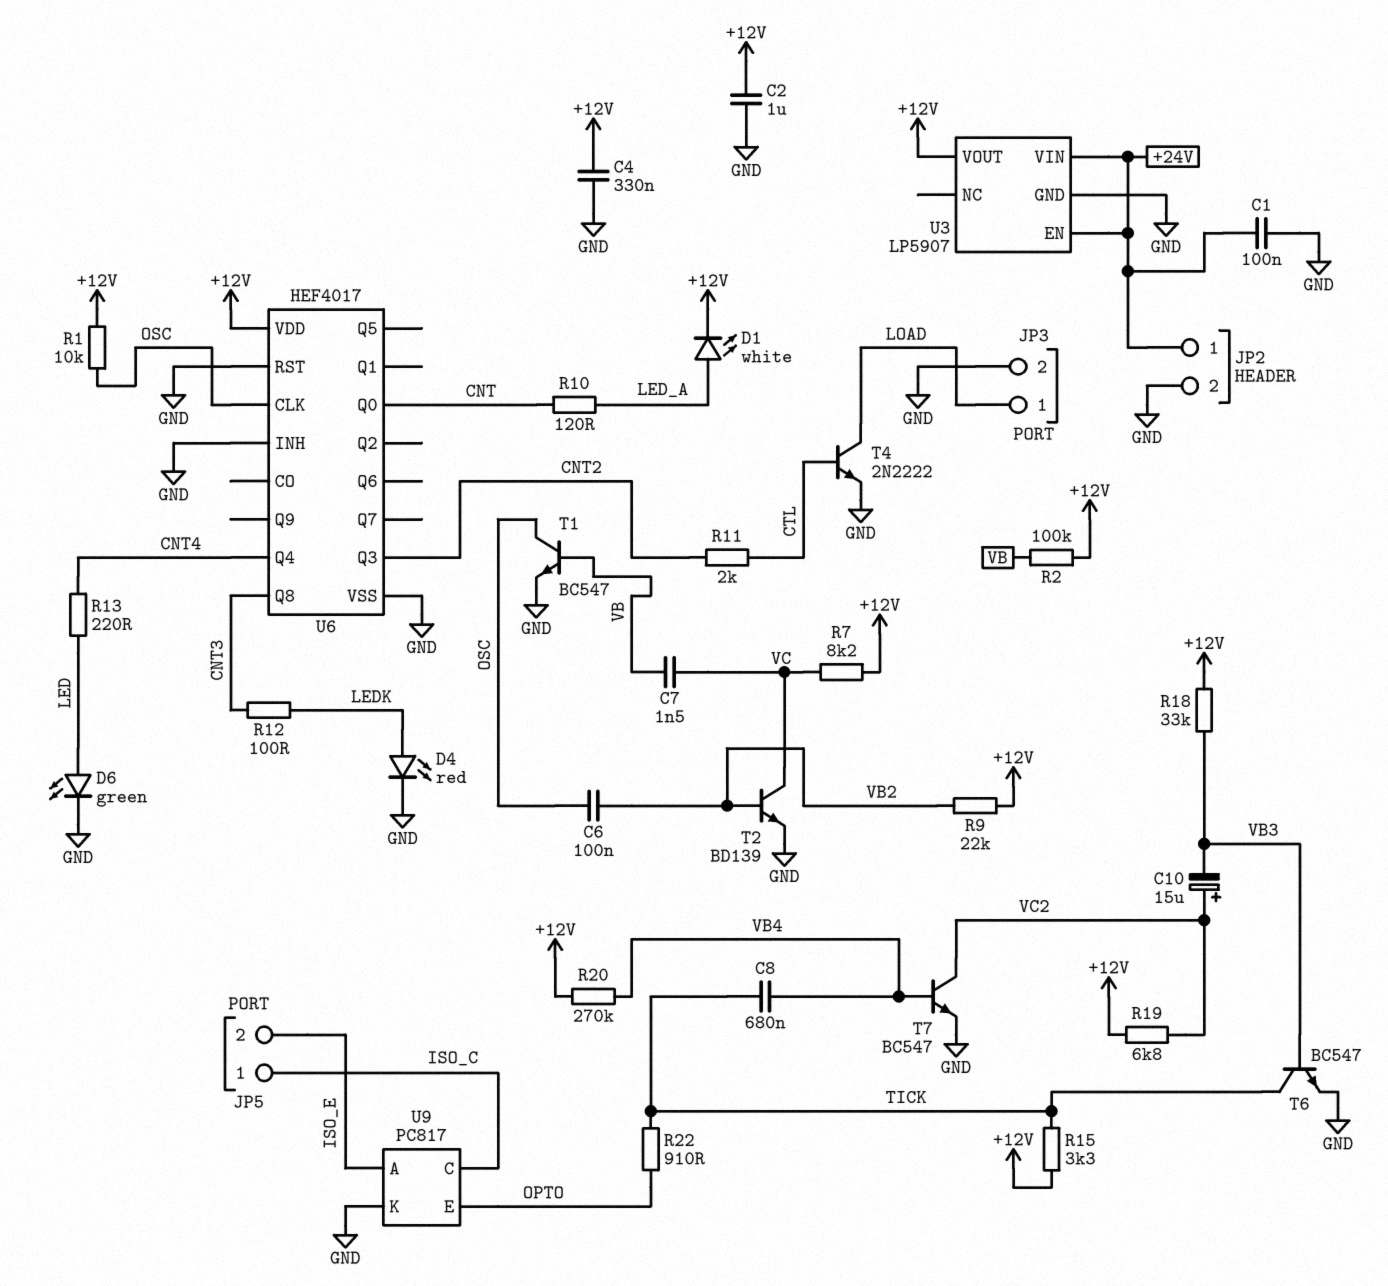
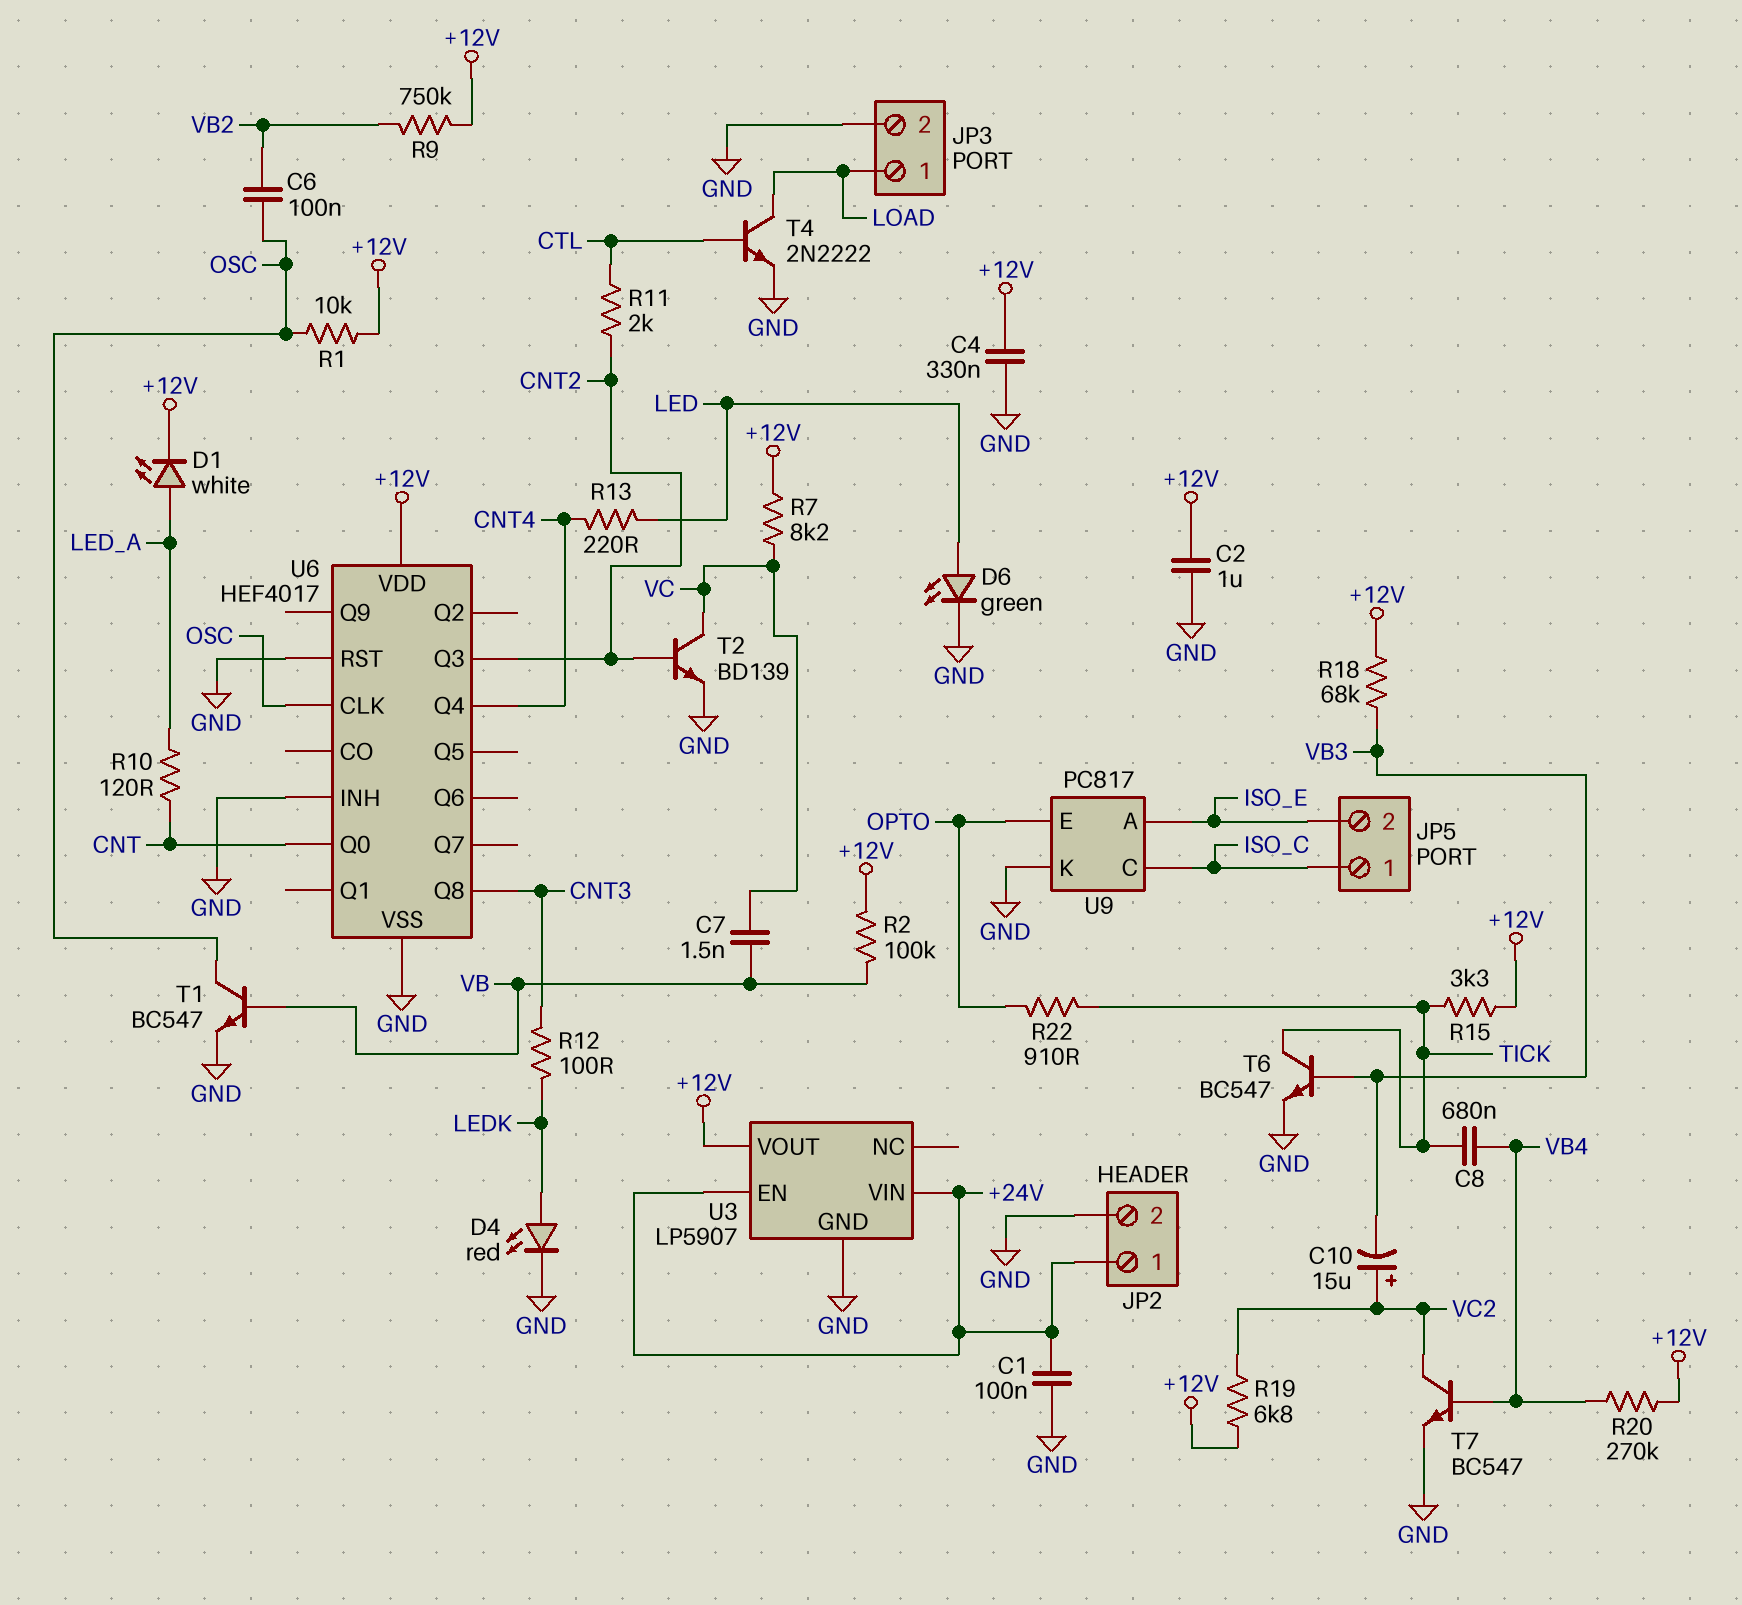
R9: 22k (+12V, VB2) -> 750k (+12V, VB2)
R18: 33k (+12V, VB3) -> 68k (+12V, VB3)
T2: NPN BD139 (B VB2, C VC, E GND) -> NPN BD139 (B CNT2, C VC, E GND)

